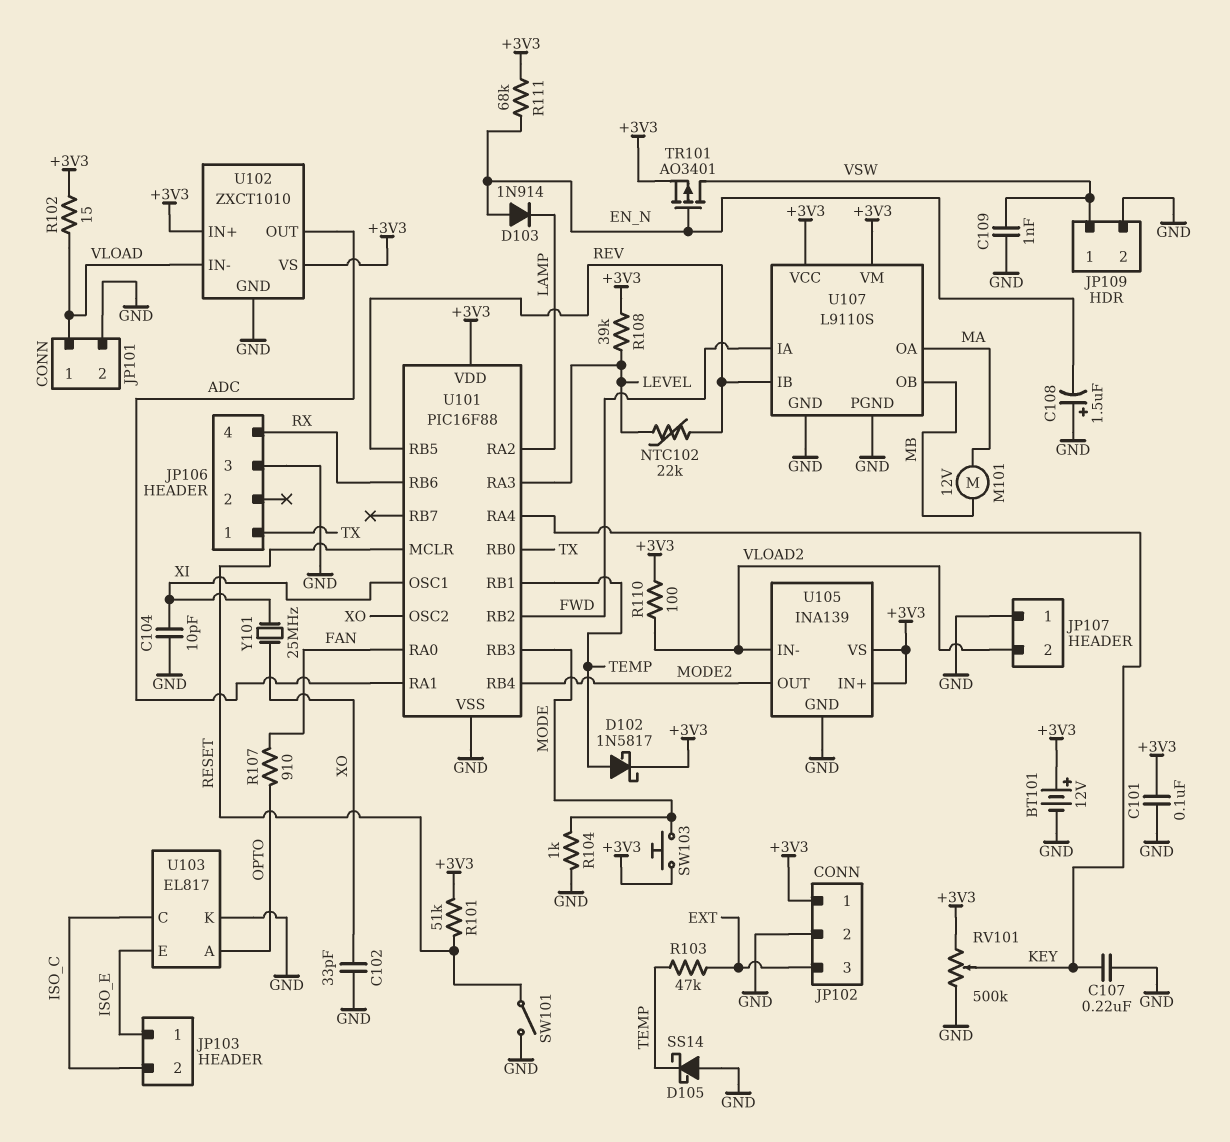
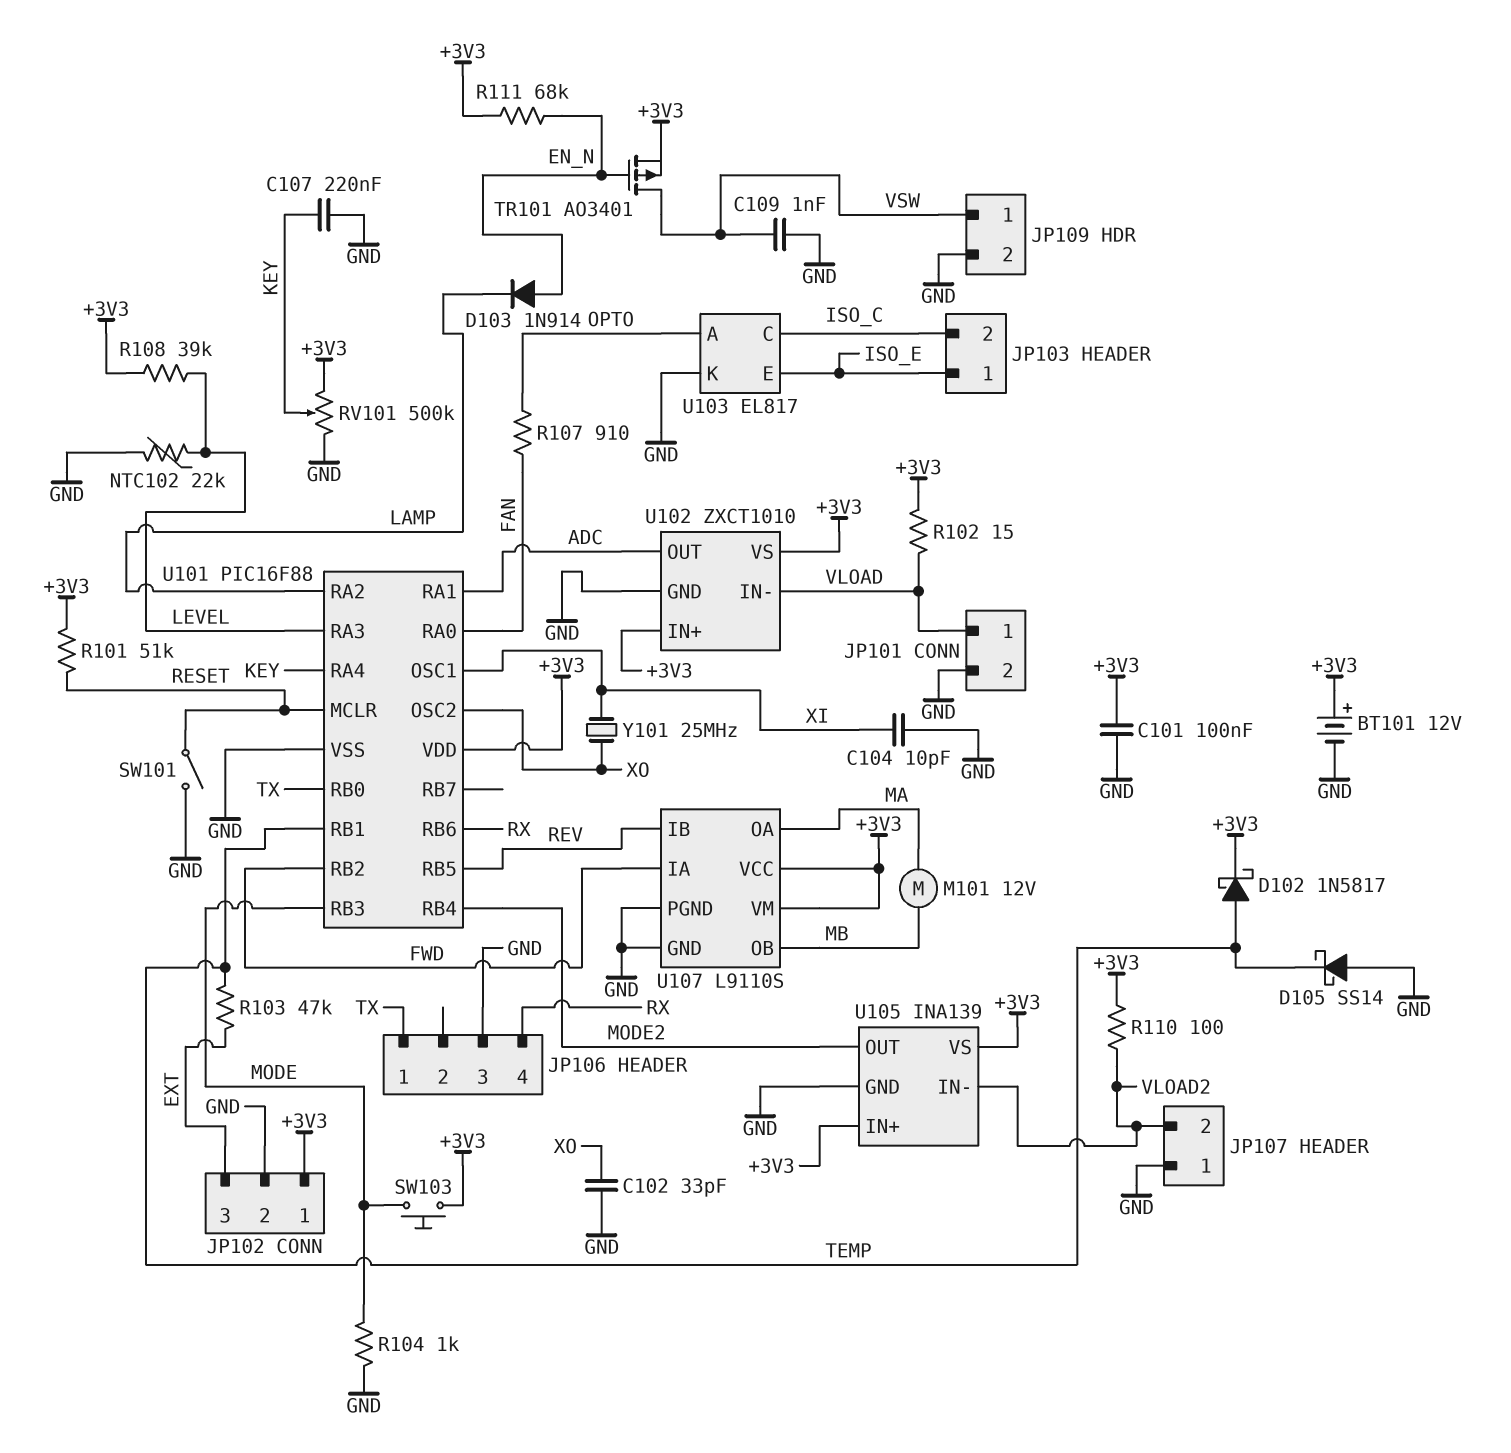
C108: 1.5uF (plus GND, minus EN_N) -> none
NTC102: 22k (LEVEL, REV) -> 22k (GND, LEVEL)

